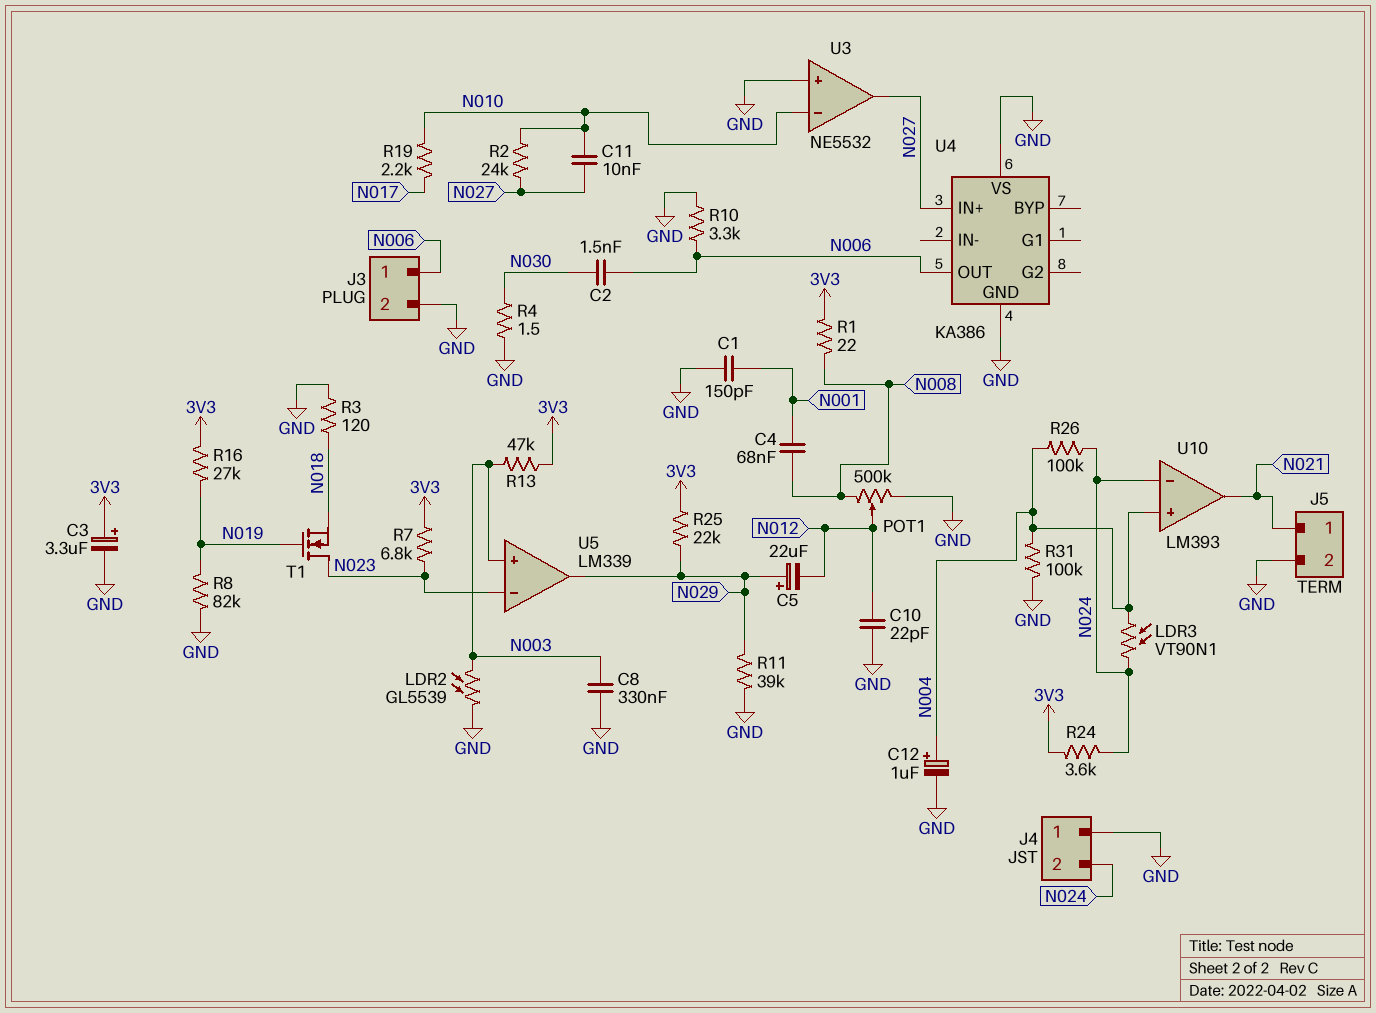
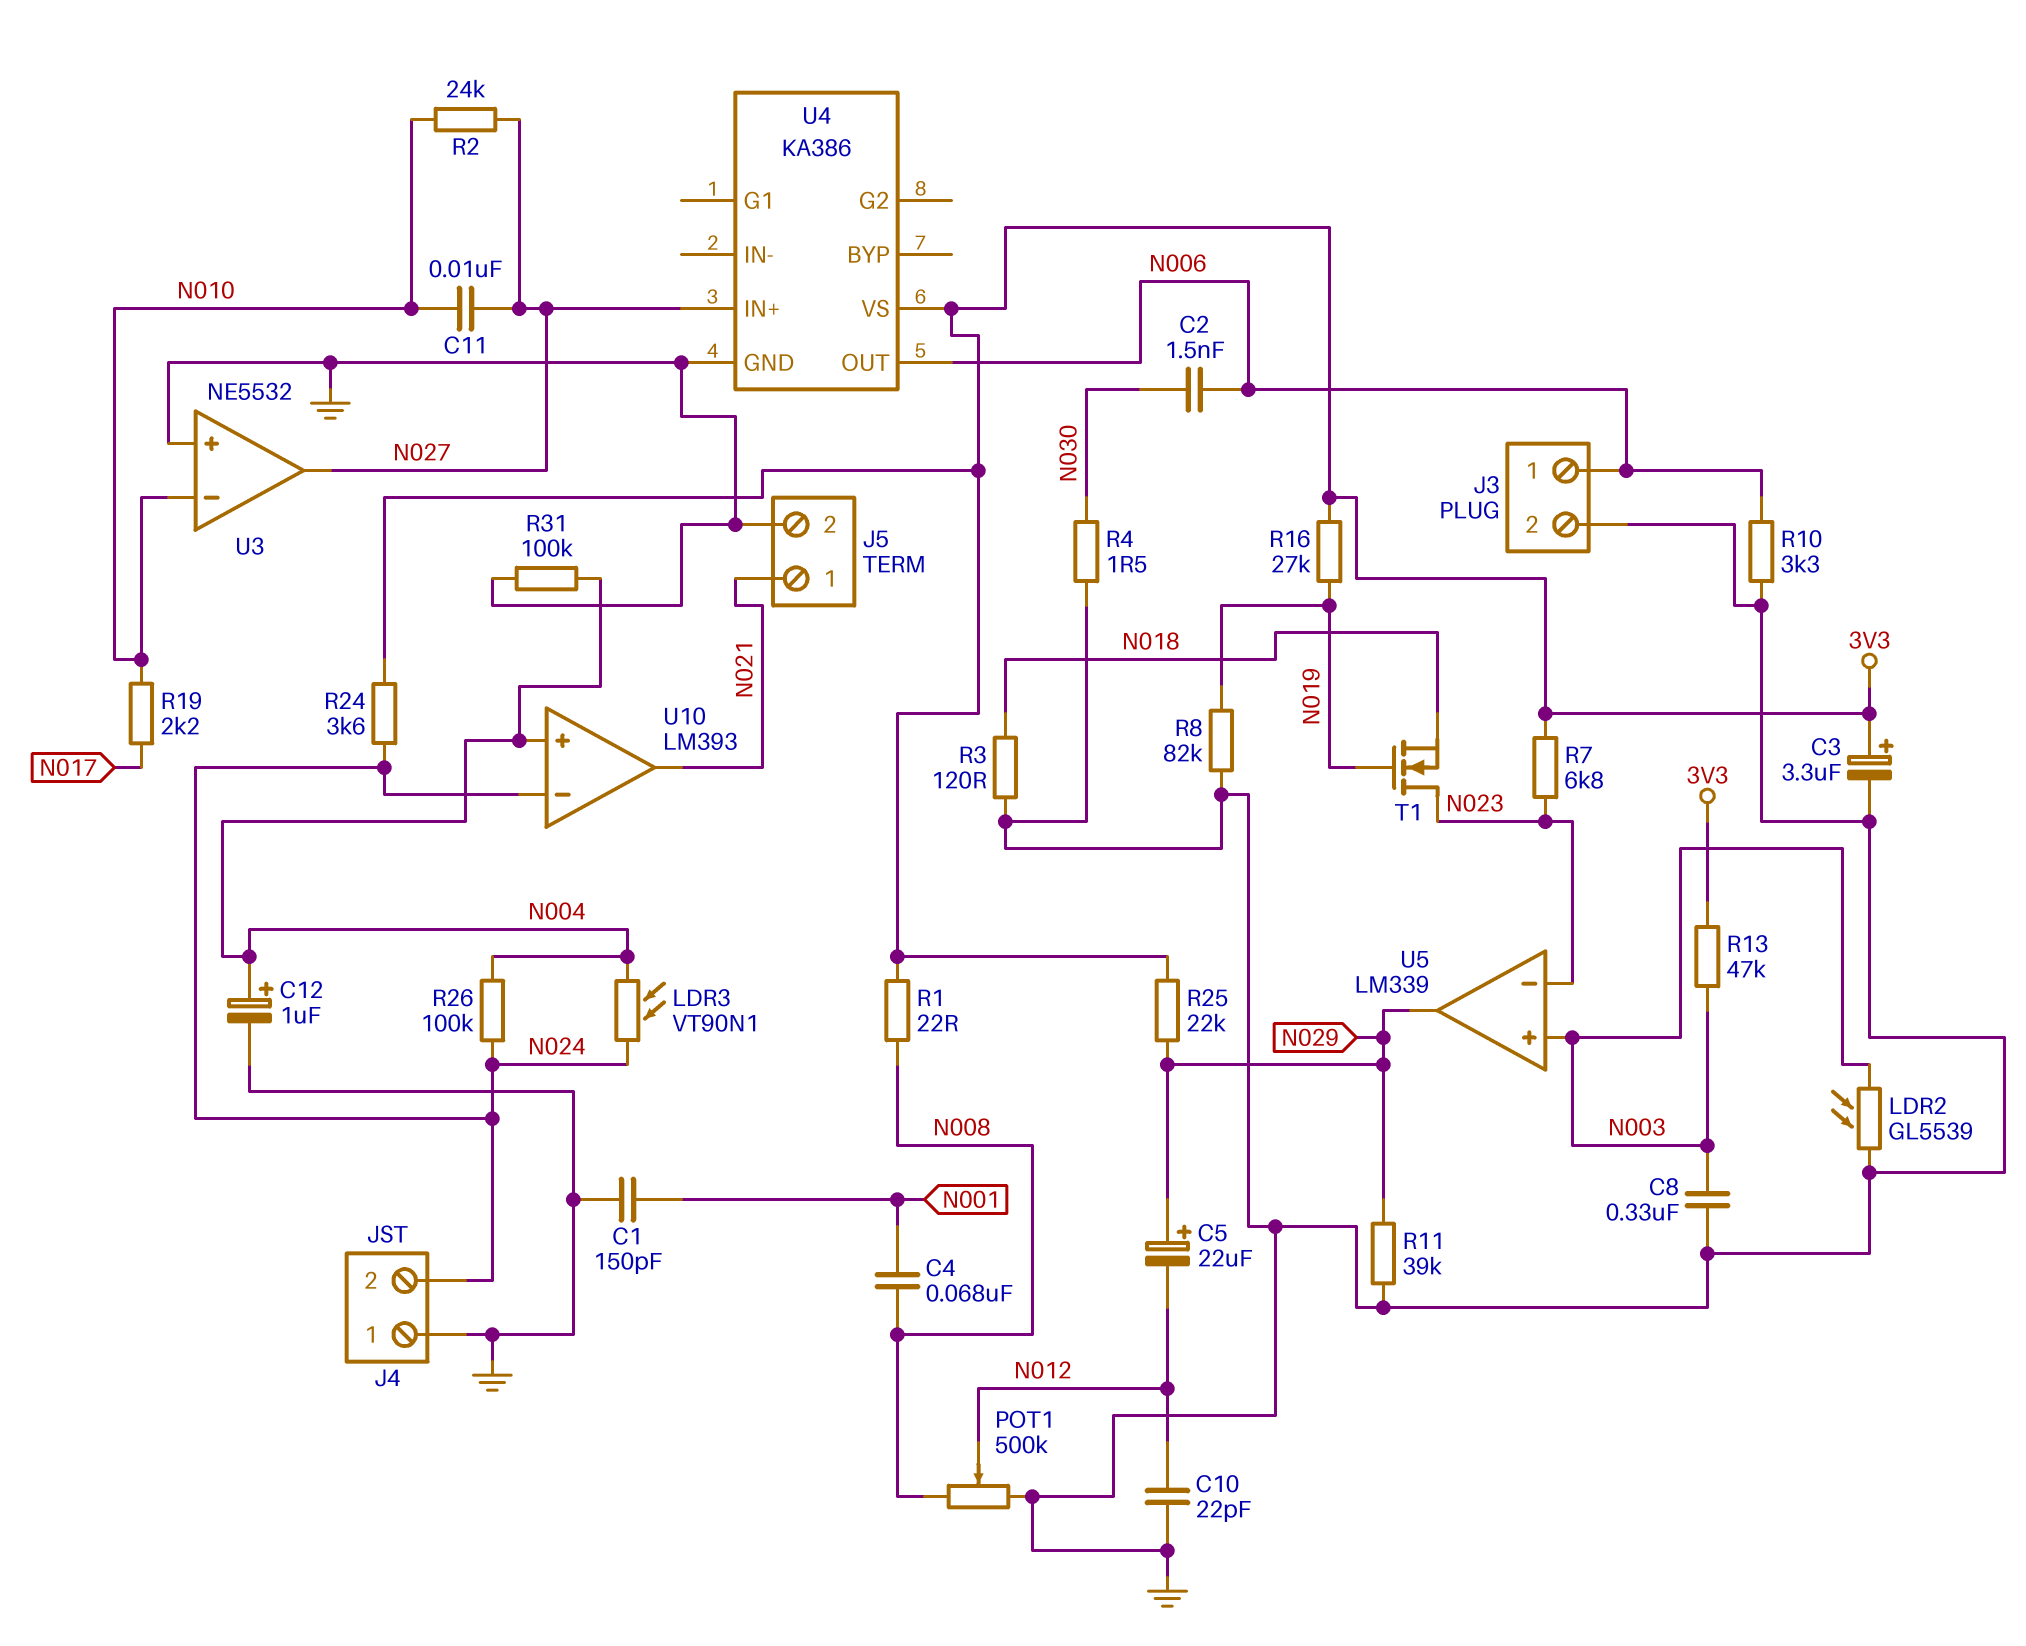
U4 pin VS: GND -> 3V3

